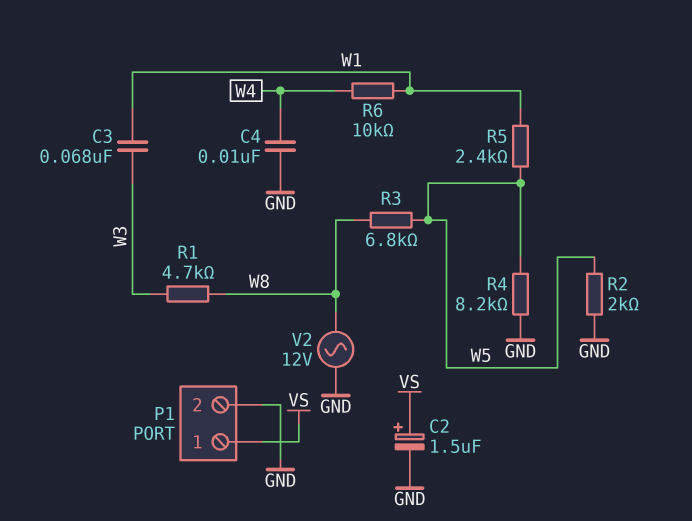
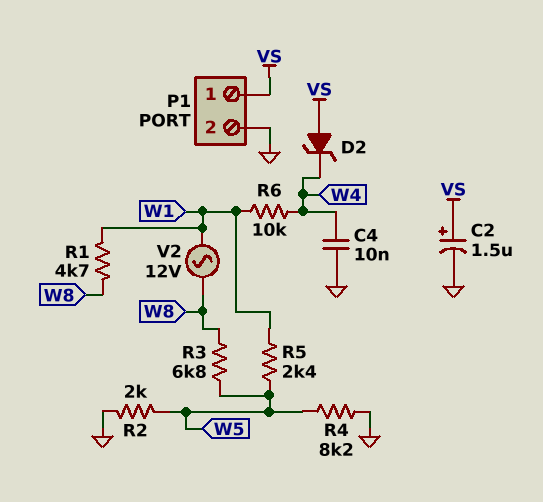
C3: 68nF (W1, W3) -> none
D2: none -> zener (A VS, K W4)
R1: 4.7k (W3, W8) -> 4.7k (W1, W8)
V2: AC 12V (GND, W8) -> AC 12V (W1, W8)

